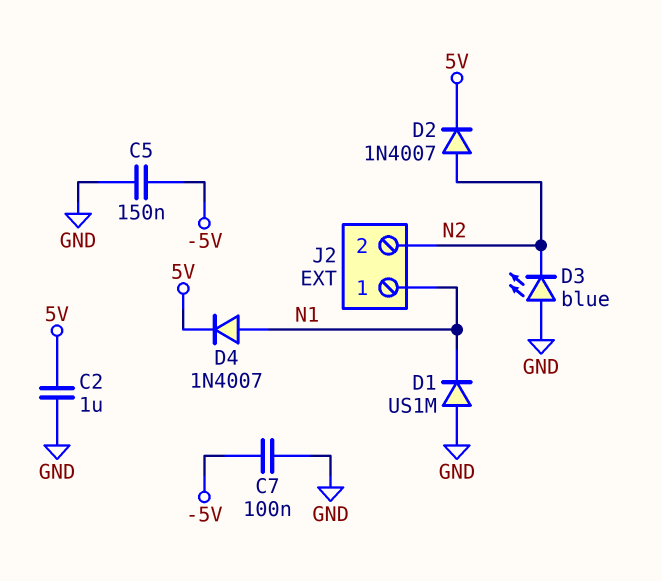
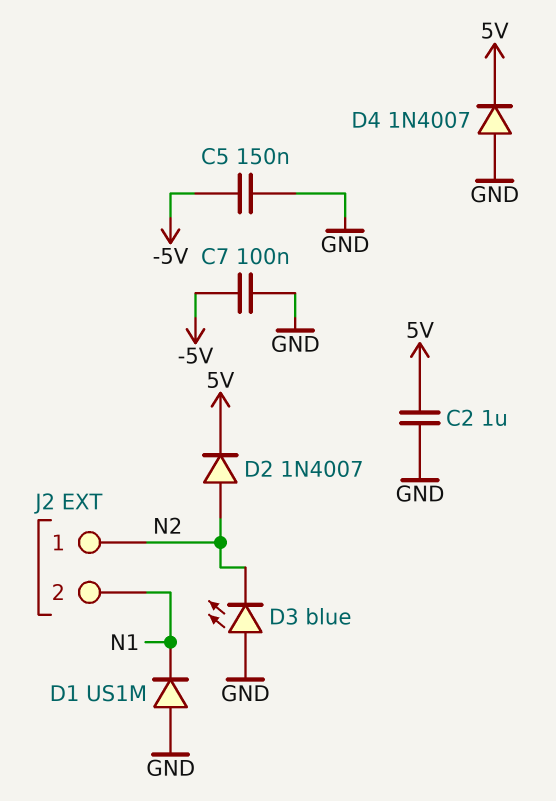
D4: diode 1N4007 (A N1, K 5V) -> diode 1N4007 (A GND, K 5V)
J2 pin 1: N1 -> N2
J2 pin 2: N2 -> N1

